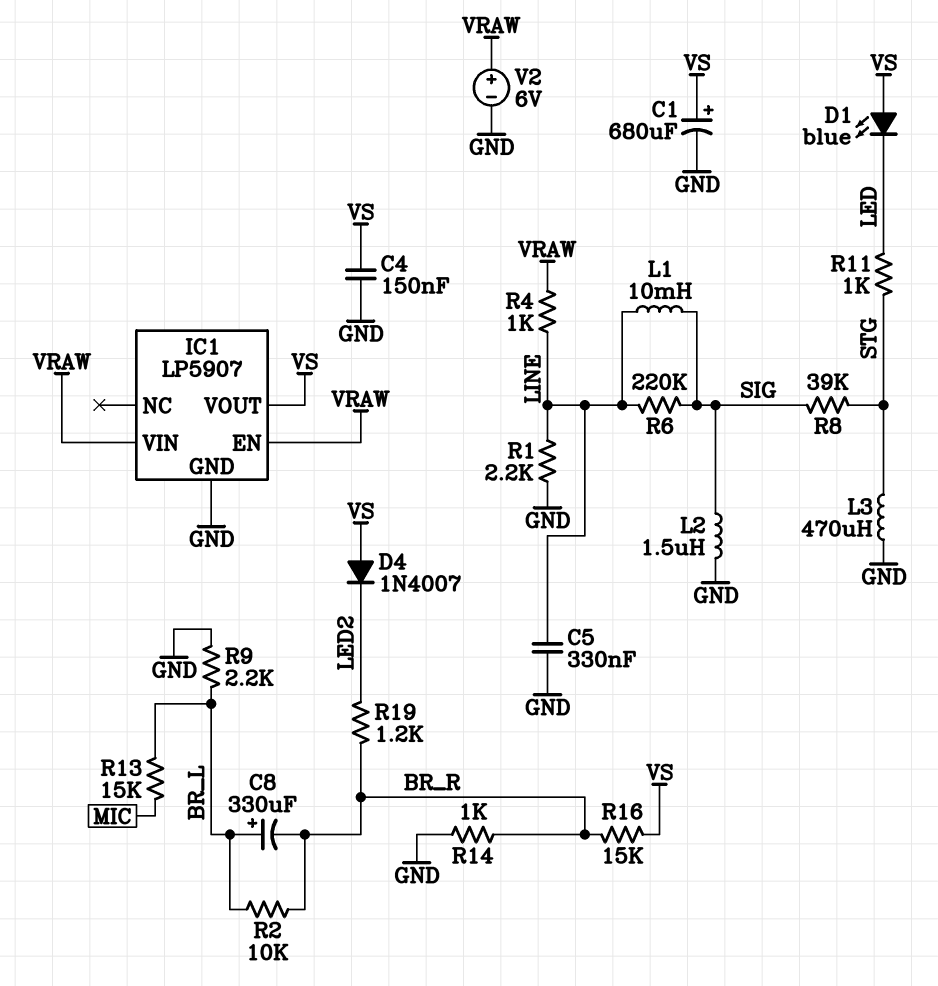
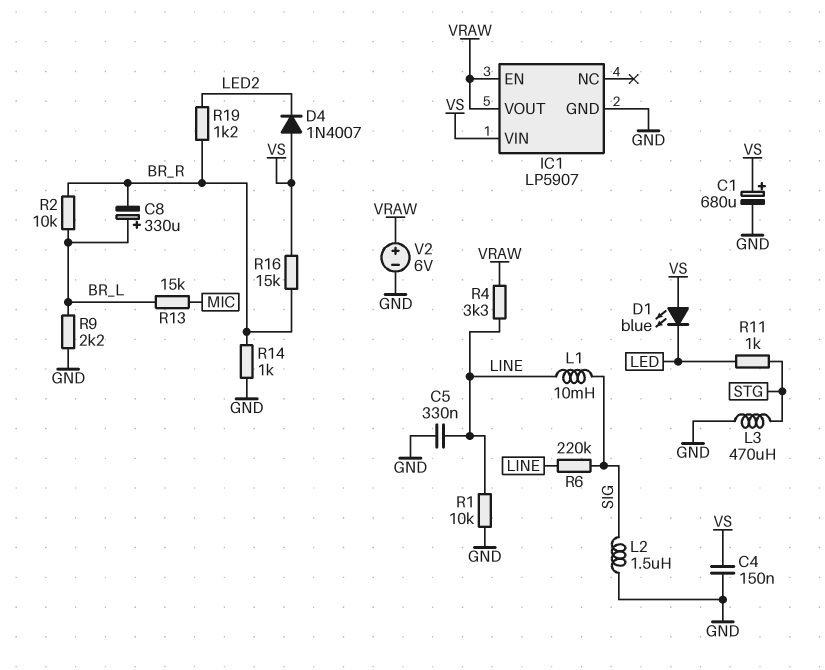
IC1 pin VIN: VRAW -> VS
IC1 pin VOUT: VS -> VRAW
R1: 2.2k (GND, LINE) -> 10k (GND, LINE)
R4: 1k (LINE, VRAW) -> 3.3k (LINE, VRAW)
R8: 39k (SIG, STG) -> none

